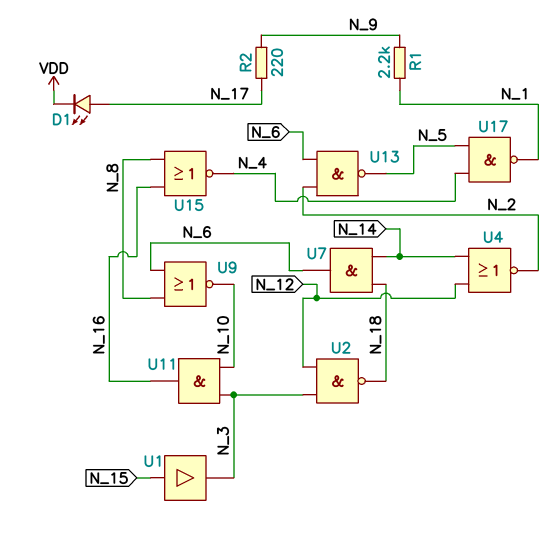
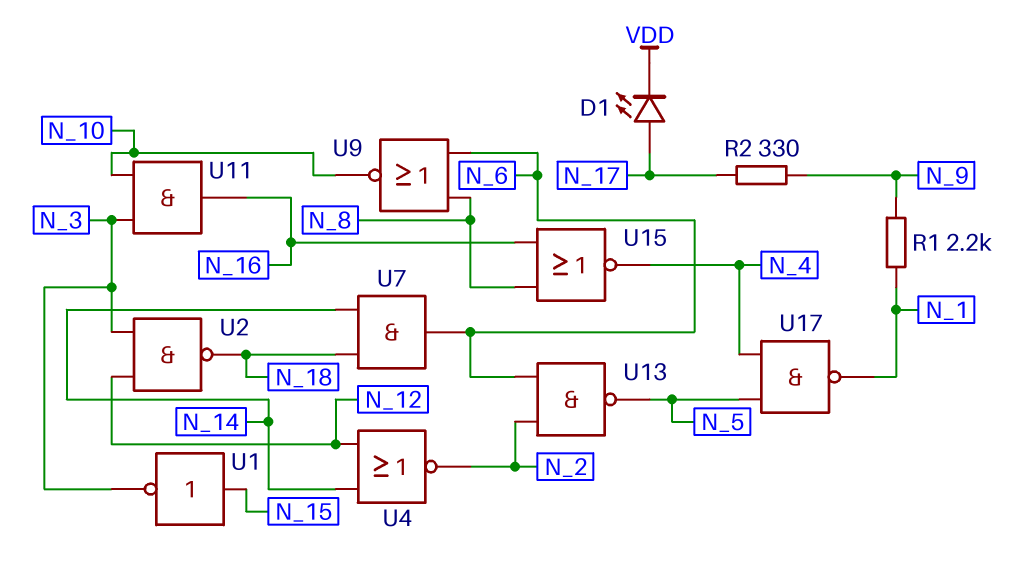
R2: 220 (N_9, N_17) -> 330 (N_9, N_17)
U1: buffer (in N_15, out N_3) -> NOT (in N_15, out N_3)

